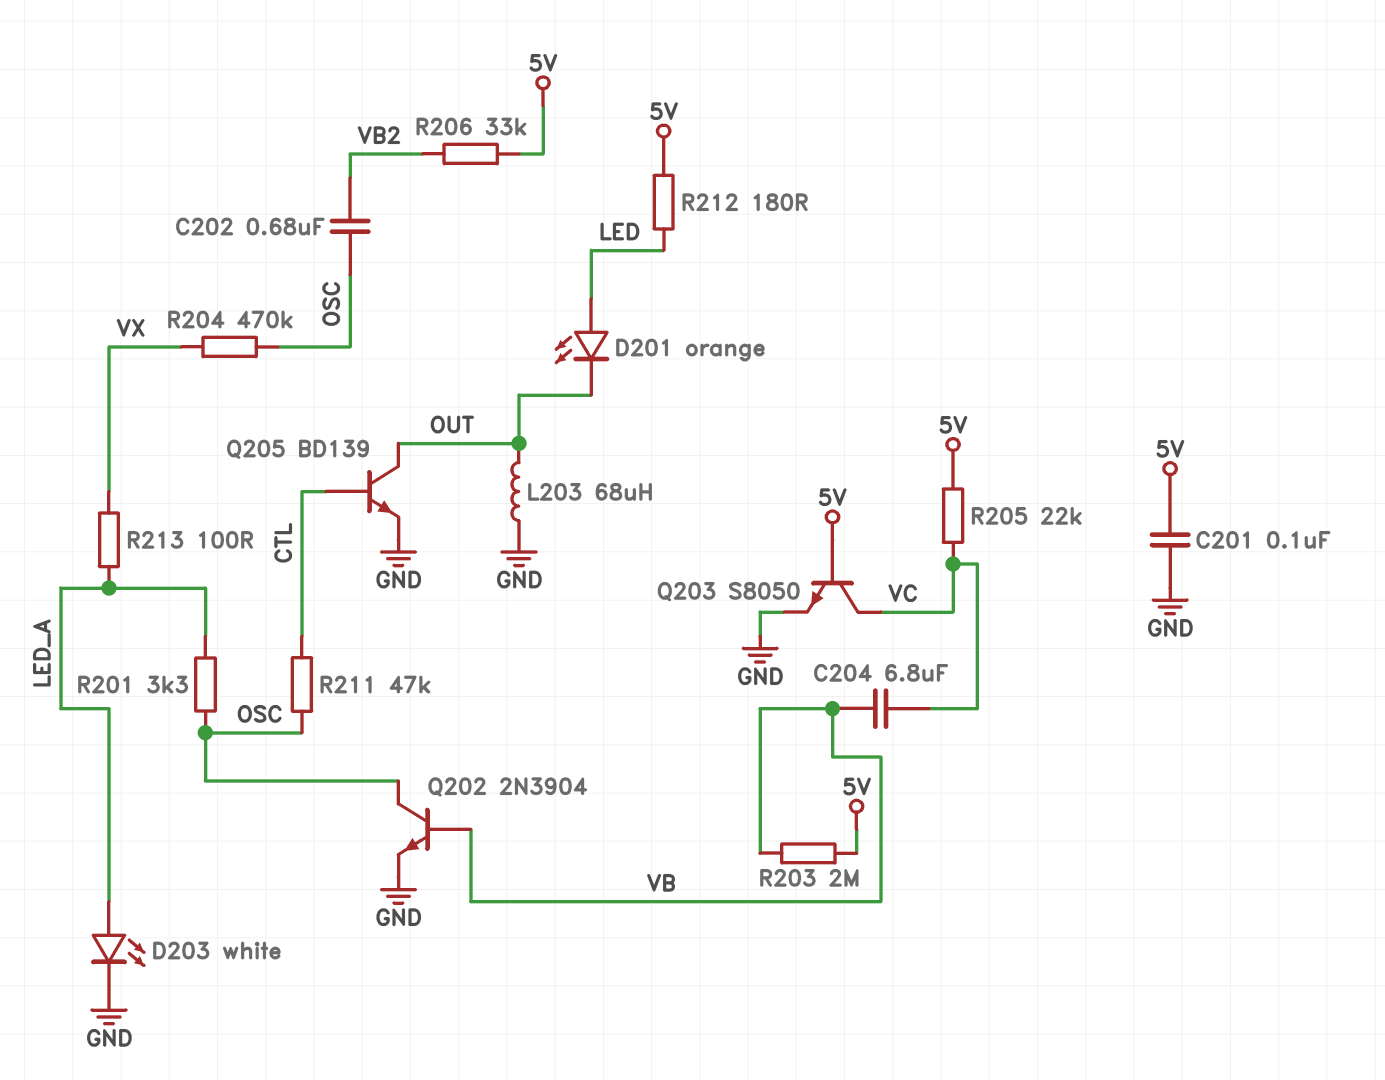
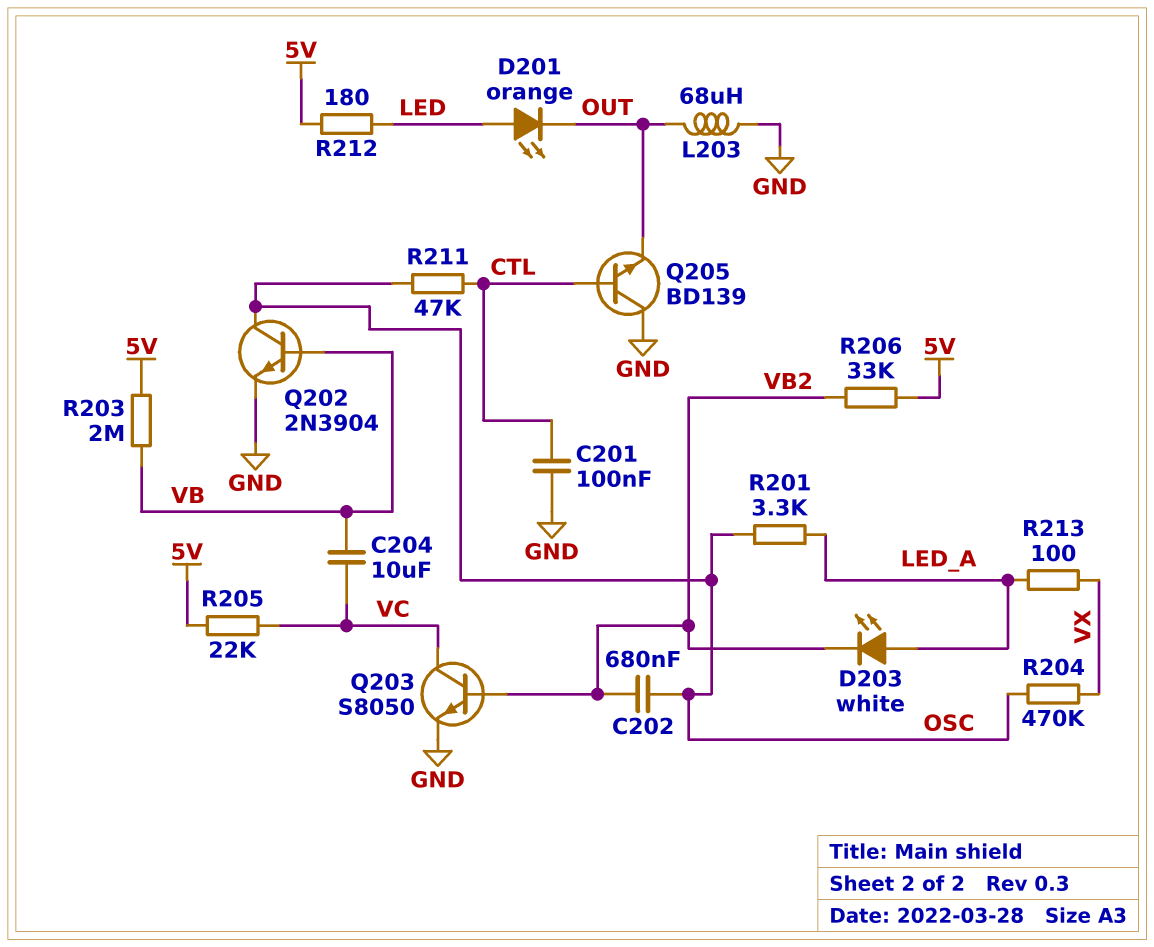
C201: 100nF (5V, GND) -> 100nF (CTL, GND)
C204: 6.8uF (VB, VC) -> 10uF (VB, VC)
D203: LED white (A LED_A, K GND) -> LED white (A LED_A, K VB2)
Q203: NPN S8050 (B 5V, C VC, E GND) -> NPN S8050 (B VB2, C VC, E GND)
Q205: NPN BD139 (B CTL, C OUT, E GND) -> NPN BD139 (B CTL, C GND, E OUT)

